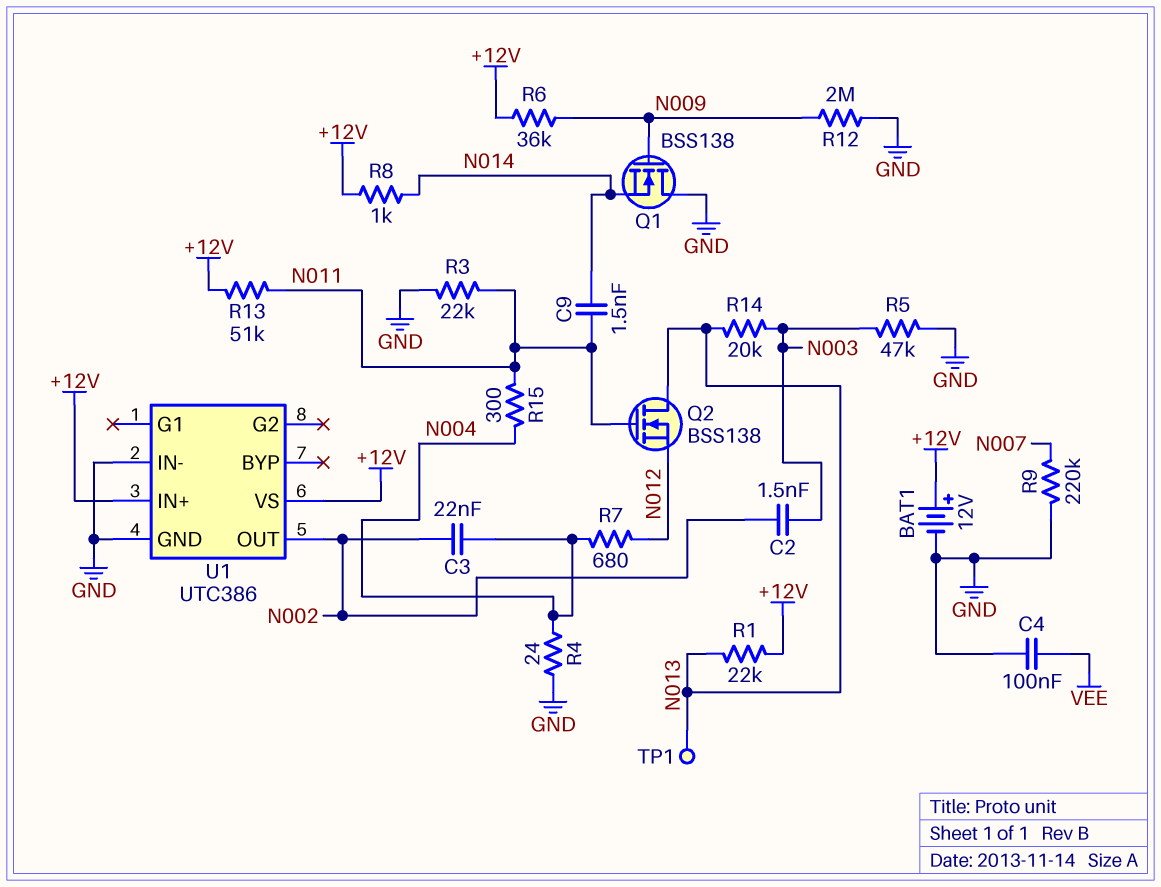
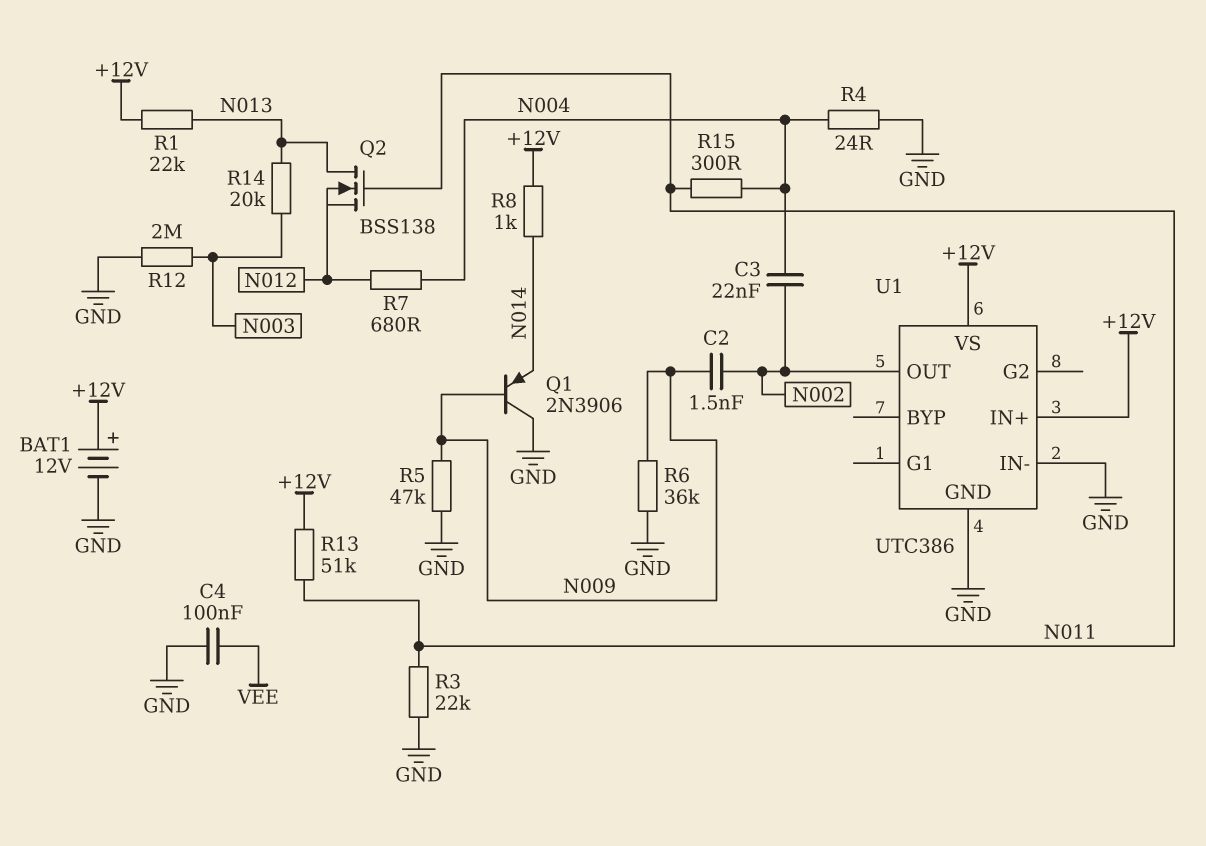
C2: 1.5nF (N002, N003) -> 1.5nF (N002, N009)
C9: 1.5nF (N011, N014) -> none
Q1: NMOS BSS138 (G N009, D GND, S N014) -> PNP 2N3906 (B N009, C GND, E N014)
R5: 47k (GND, N003) -> 47k (GND, N009)
R6: 36k (+12V, N009) -> 36k (GND, N009)
R9: 220k (GND, N007) -> none
R12: 2M (GND, N009) -> 2M (GND, N003)
TP1: test point (N013) -> none

